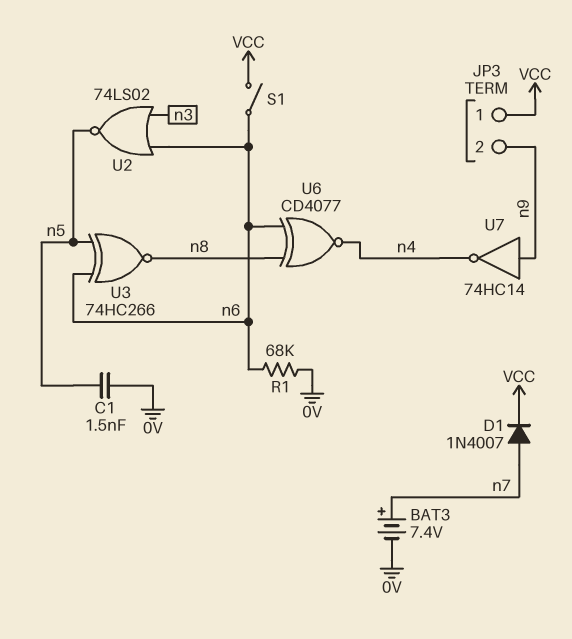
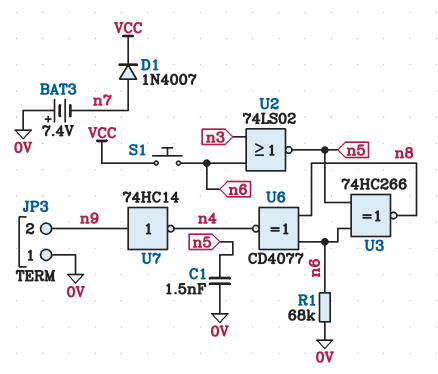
BAT3: 7.4V (plus n7, minus 0V) -> 7.4V (plus 0V, minus n7)
JP3 pin 1: VCC -> 0V
S1: switch (VCC, n6) -> button (VCC, n6)

